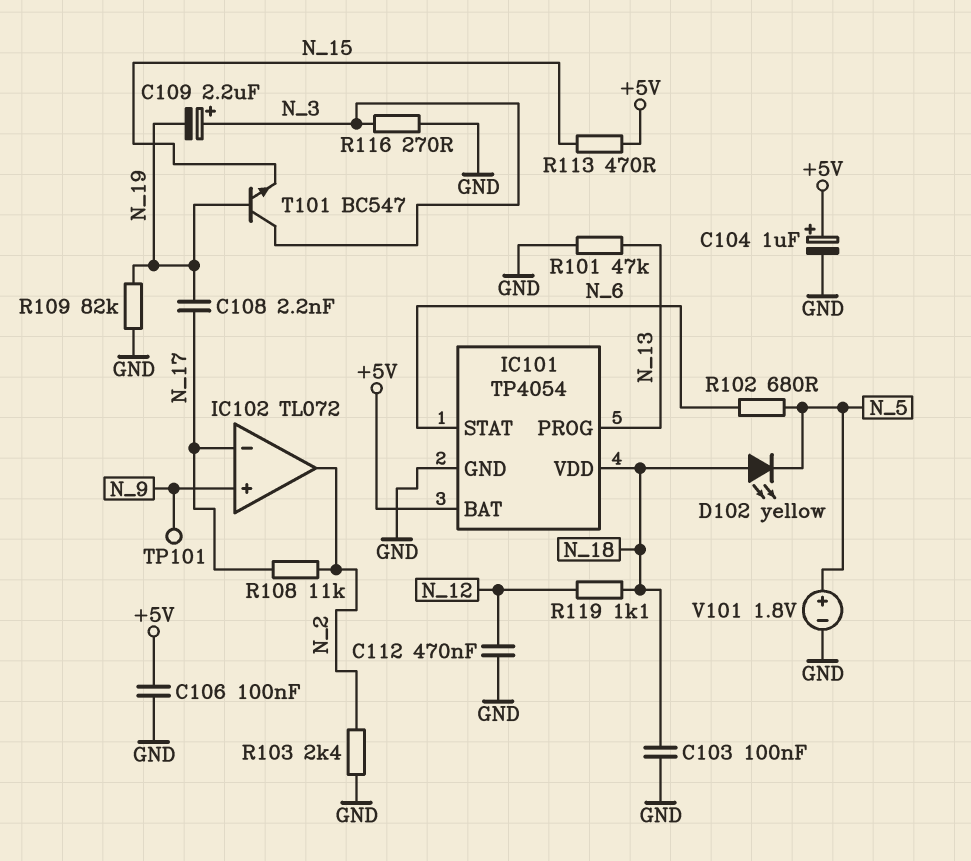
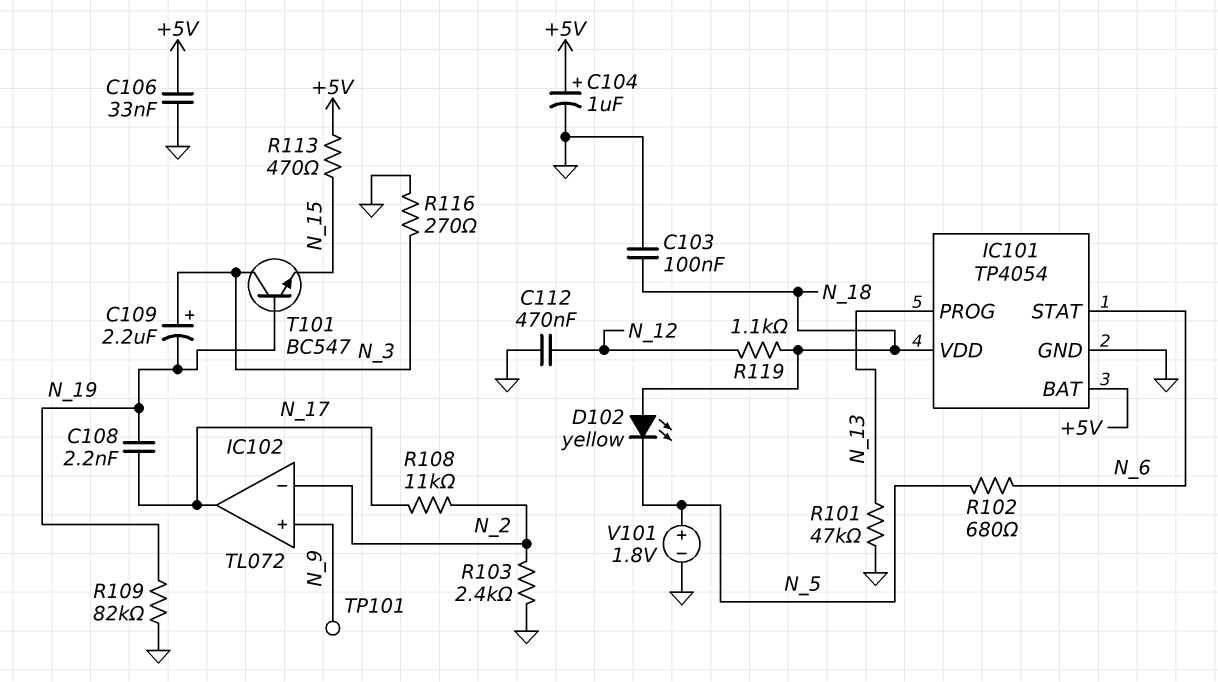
C106: 100nF (+5V, GND) -> 33nF (+5V, GND)
IC102 pin in-: N_17 -> N_2
IC102 pin out: N_2 -> N_17

